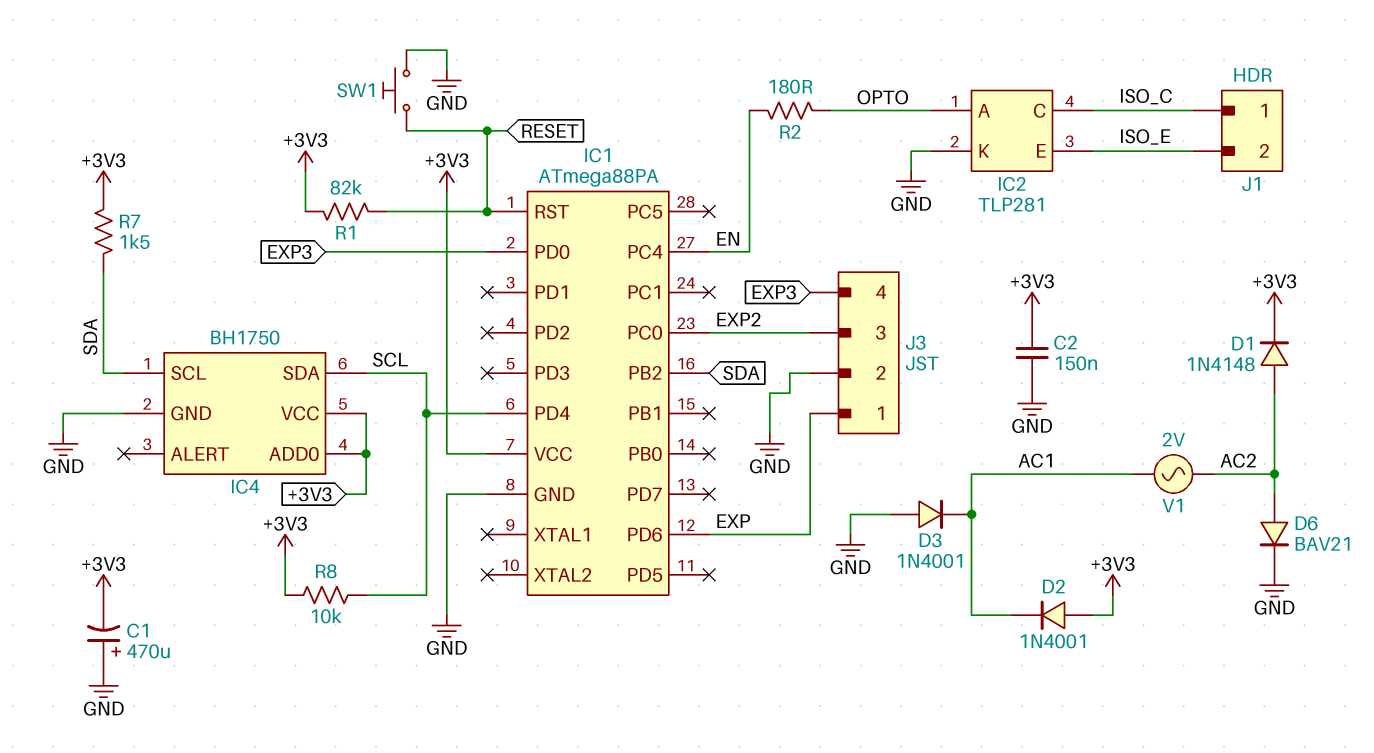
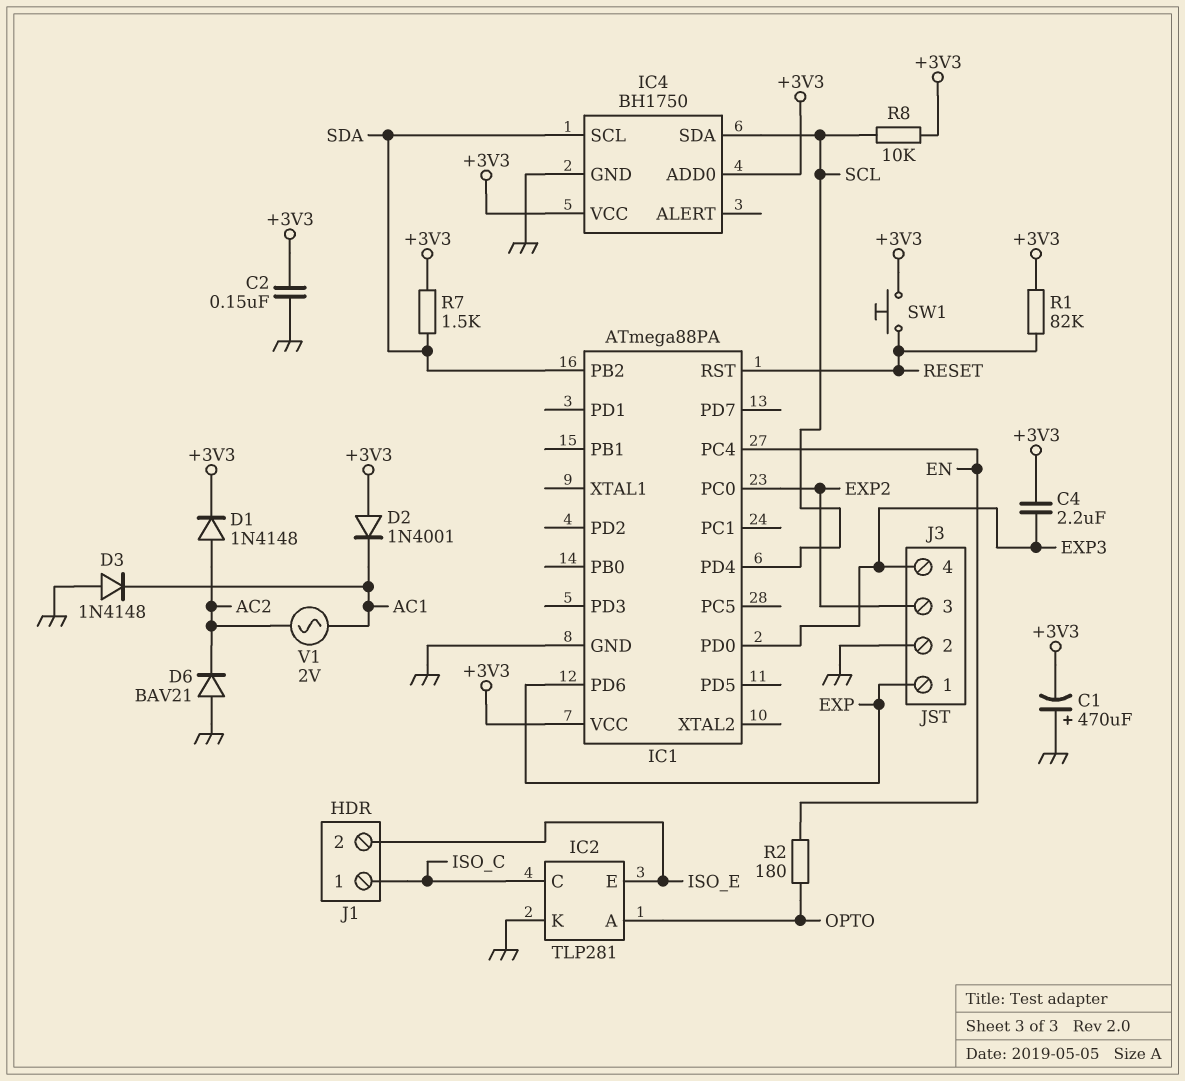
C4: none -> 2.2uF (+3V3, EXP3)
D3: diode 1N4001 (A GND, K AC1) -> diode 1N4148 (A GND, K AC1)
D6: diode BAV21 (A AC2, K GND) -> diode BAV21 (A GND, K AC2)
SW1: button (GND, RESET) -> button (+3V3, RESET)

